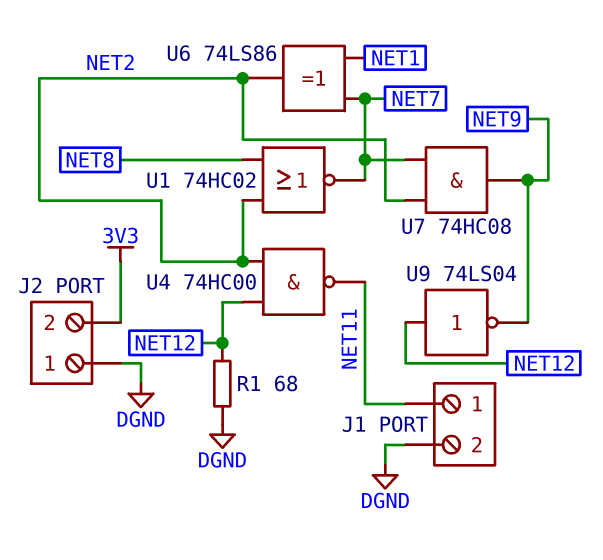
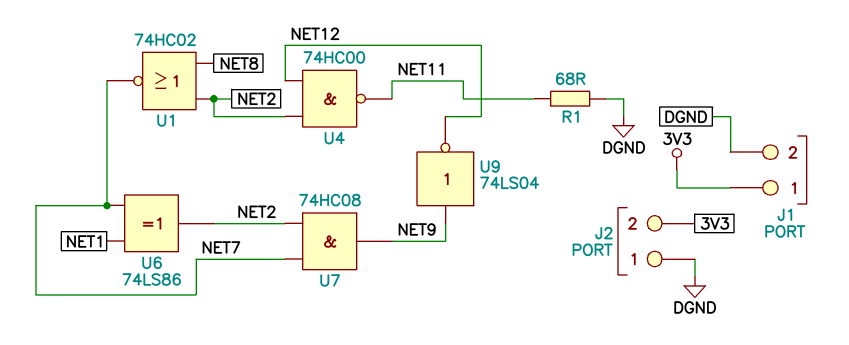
J1 pin 1: NET11 -> 3V3
R1: 68 (DGND, NET12) -> 68 (DGND, NET11)
U9: NOT 74LS04 (in NET12, out NET9) -> NOT 74LS04 (in NET9, out NET12)

